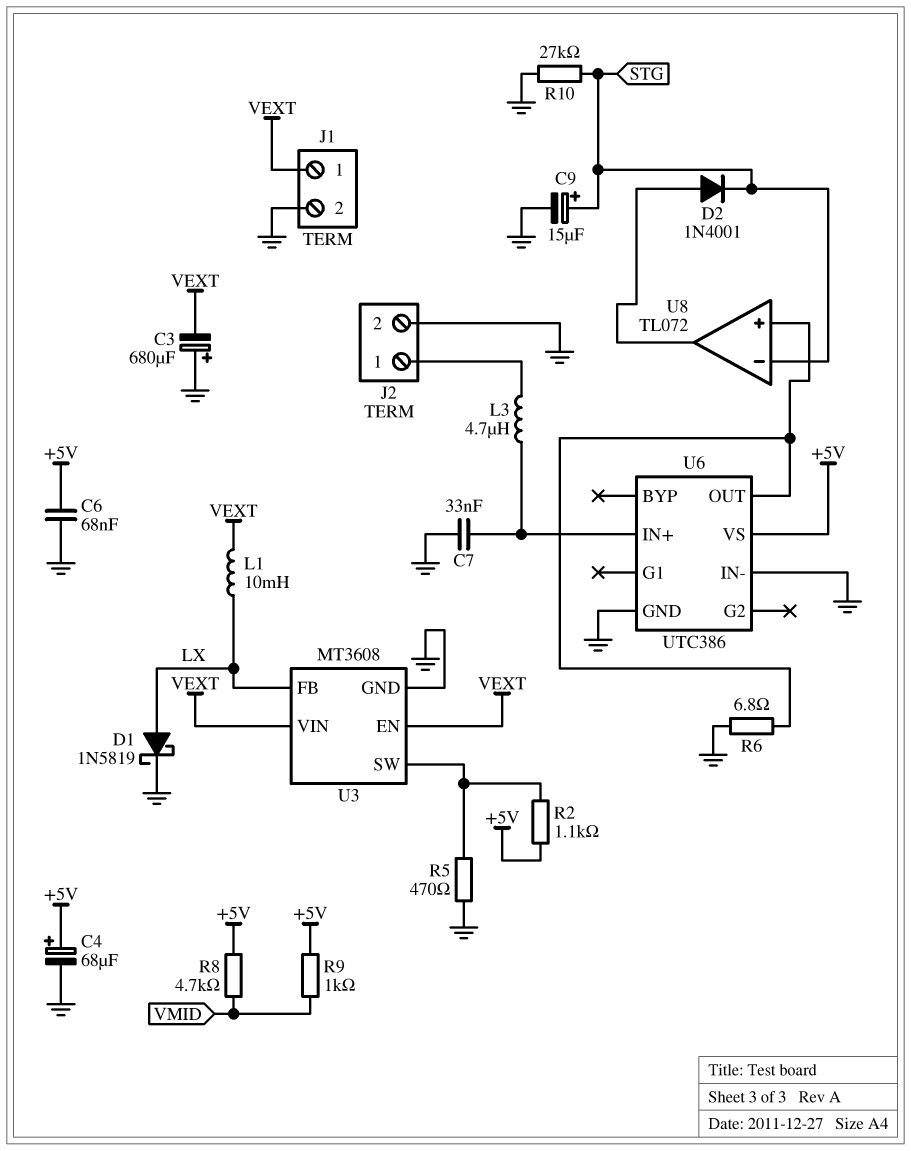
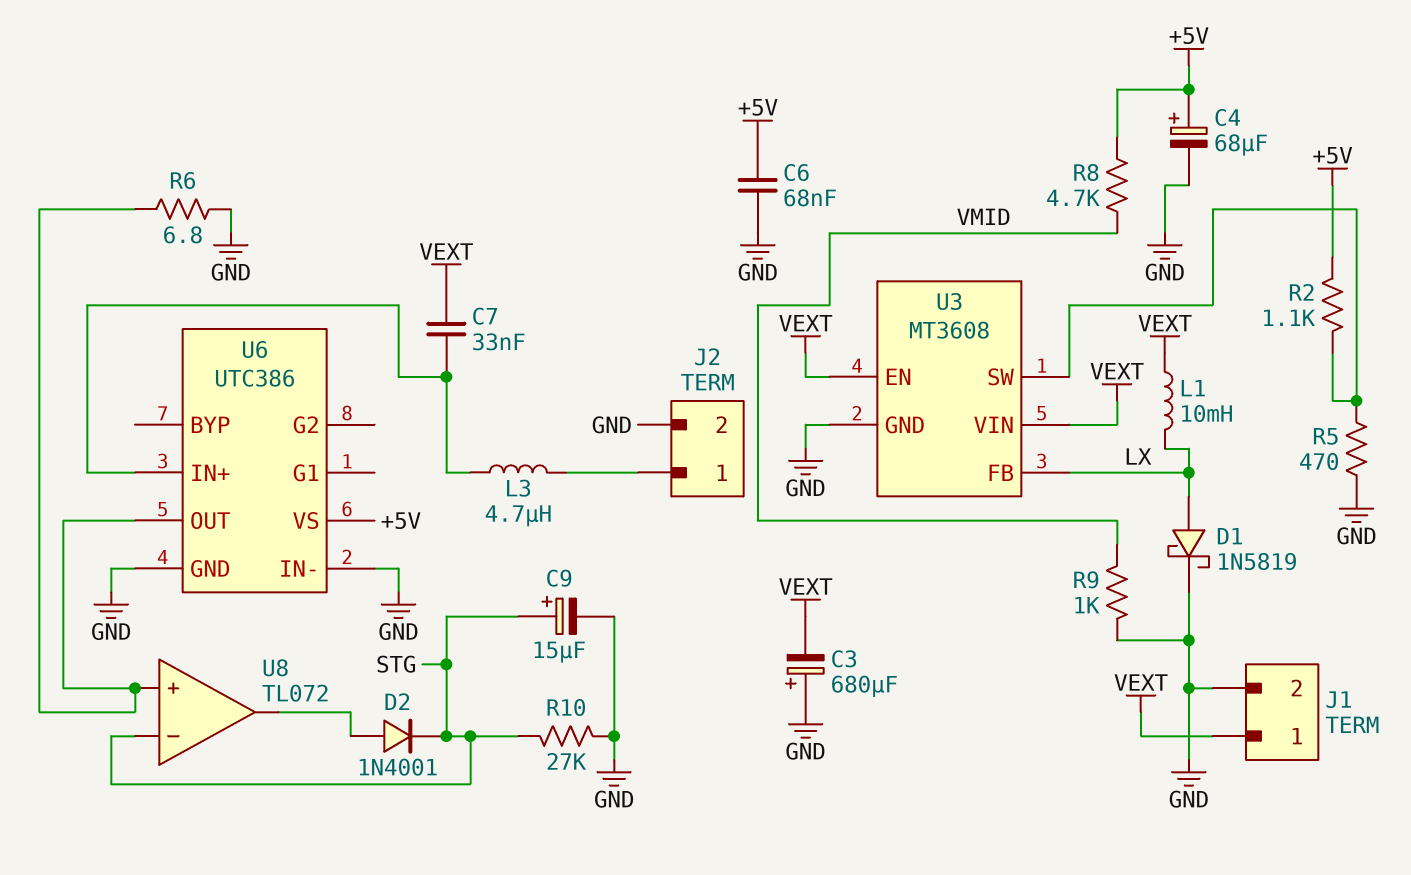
C7: 33nF (GND, U6/IN+) -> 33nF (U6/IN+, VEXT)
R9: 1k (+5V, VMID) -> 1k (GND, VMID)

